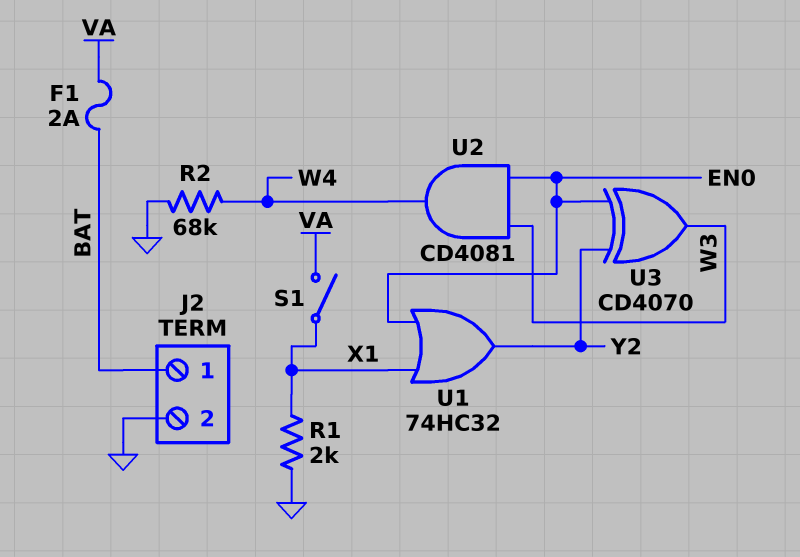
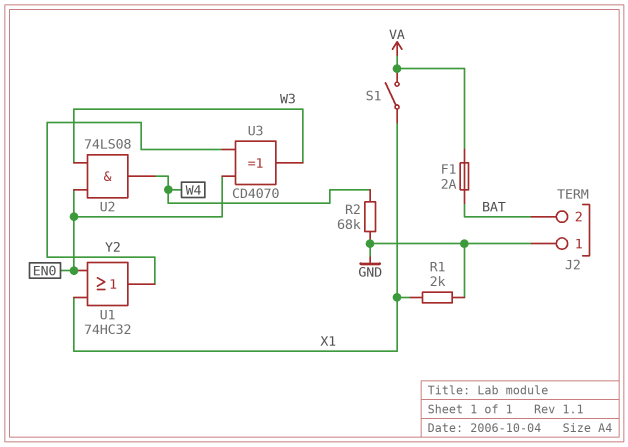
J2 pin 1: BAT -> GND
J2 pin 2: GND -> BAT
U2: AND CD4081 (in EN0, in W3, out W4) -> AND 74LS08 (in EN0, in W3, out W4)

